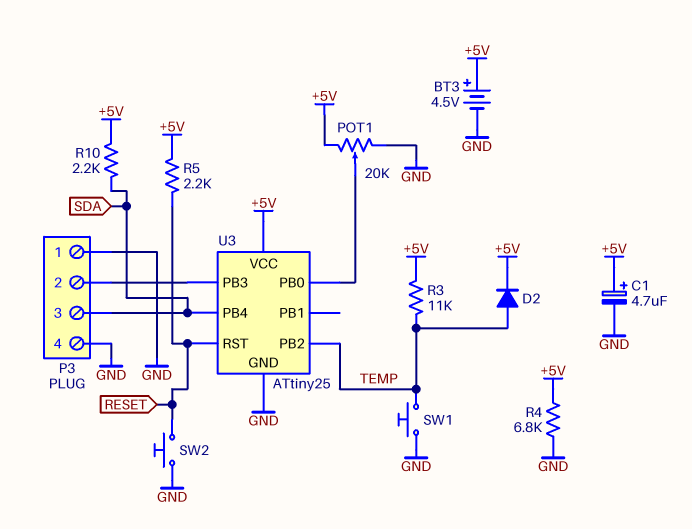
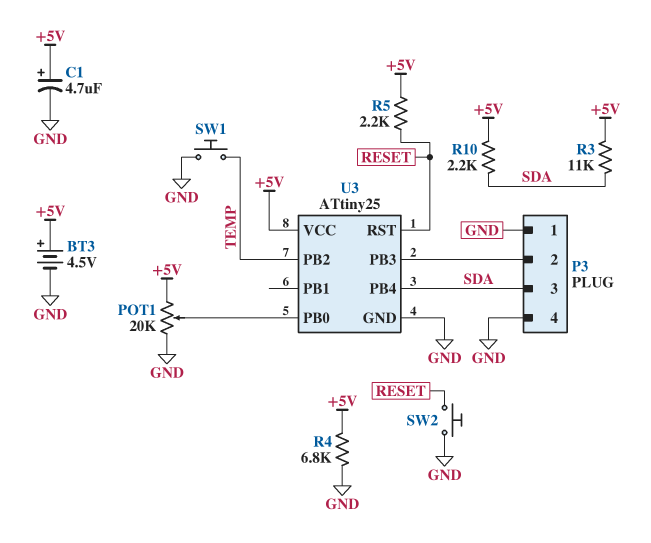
D2: diode (A TEMP, K +5V) -> none
R3: 11k (+5V, TEMP) -> 11k (+5V, SDA)

